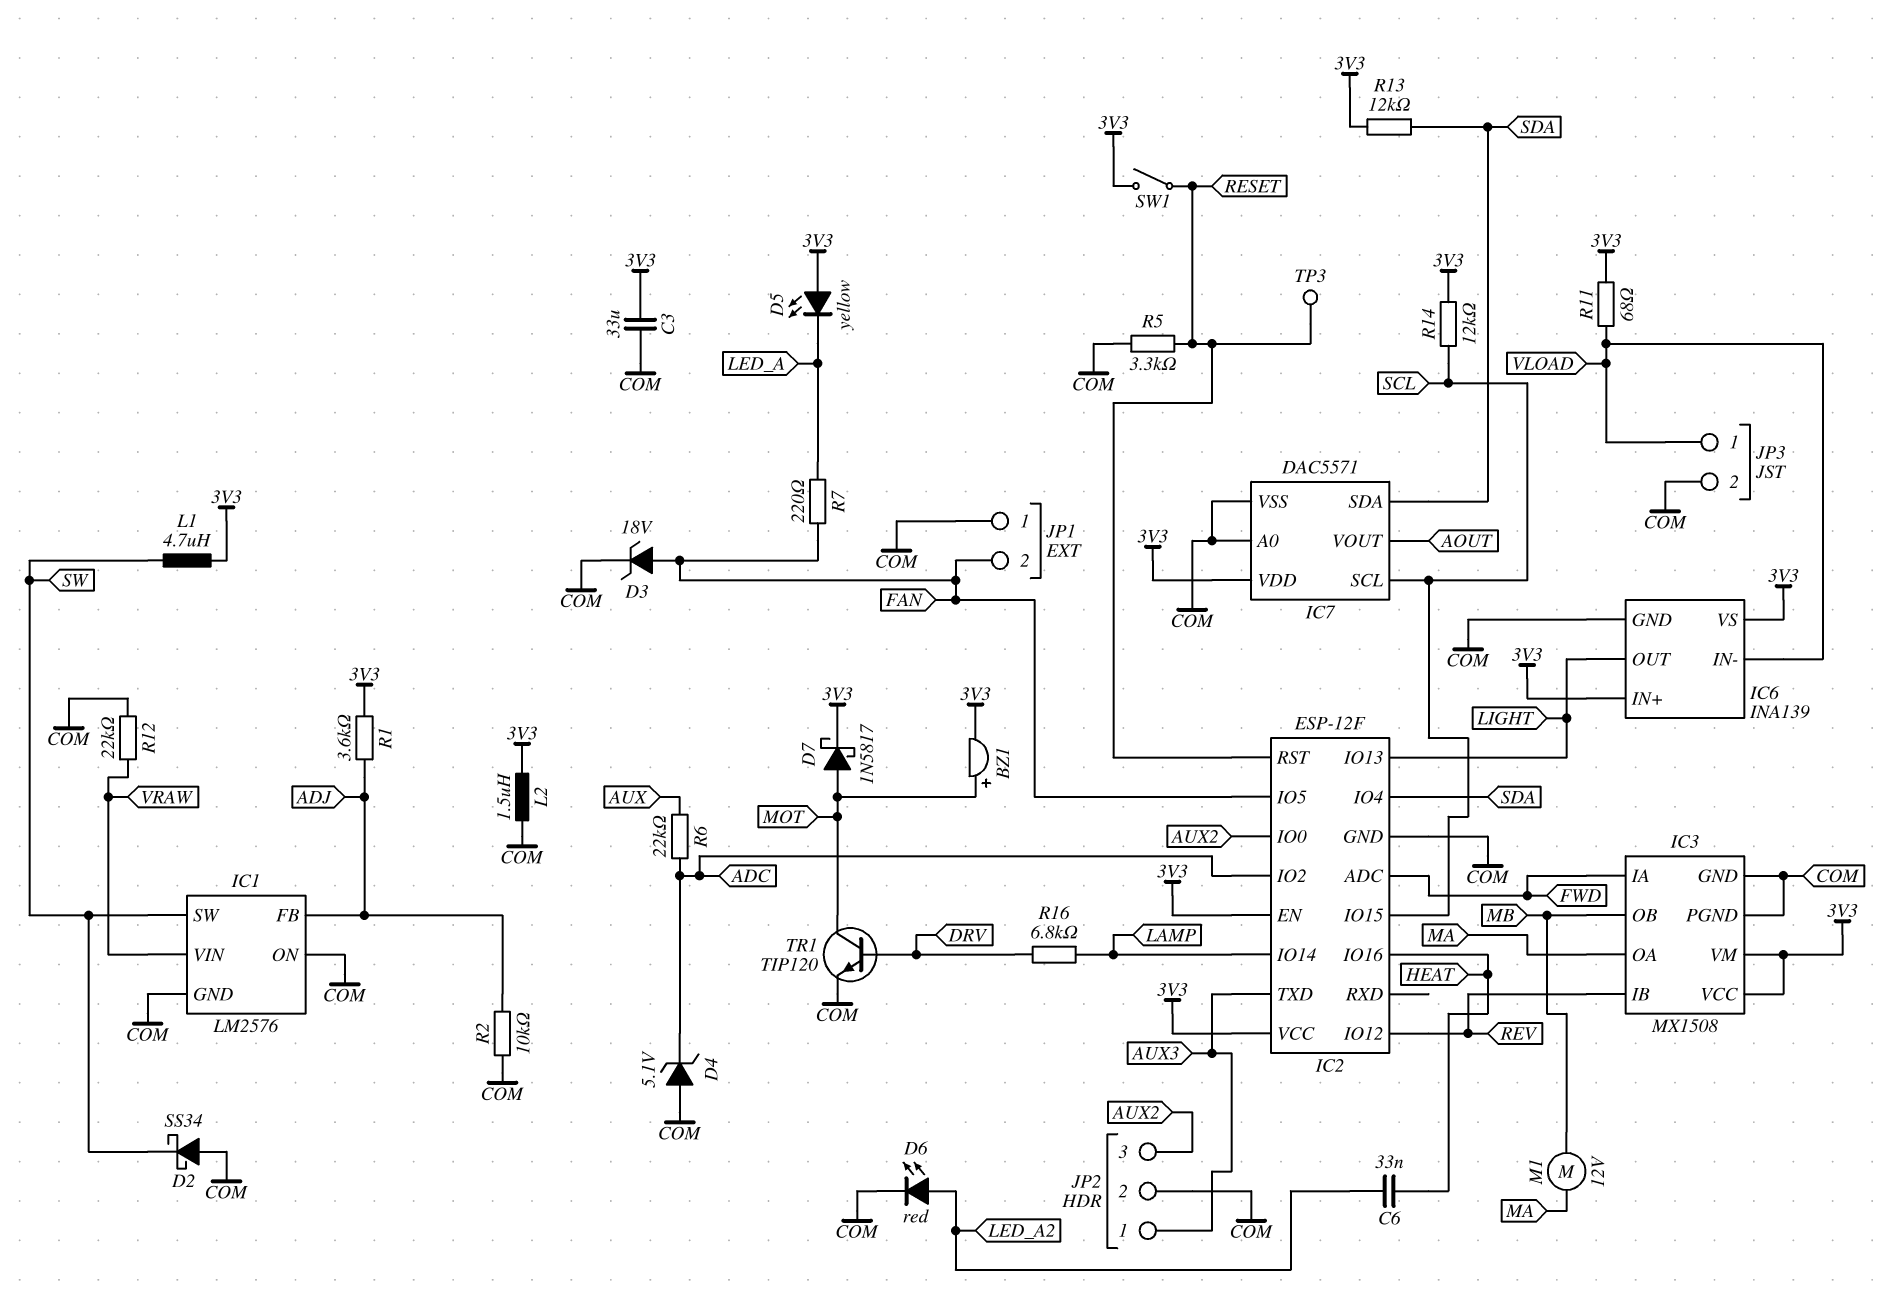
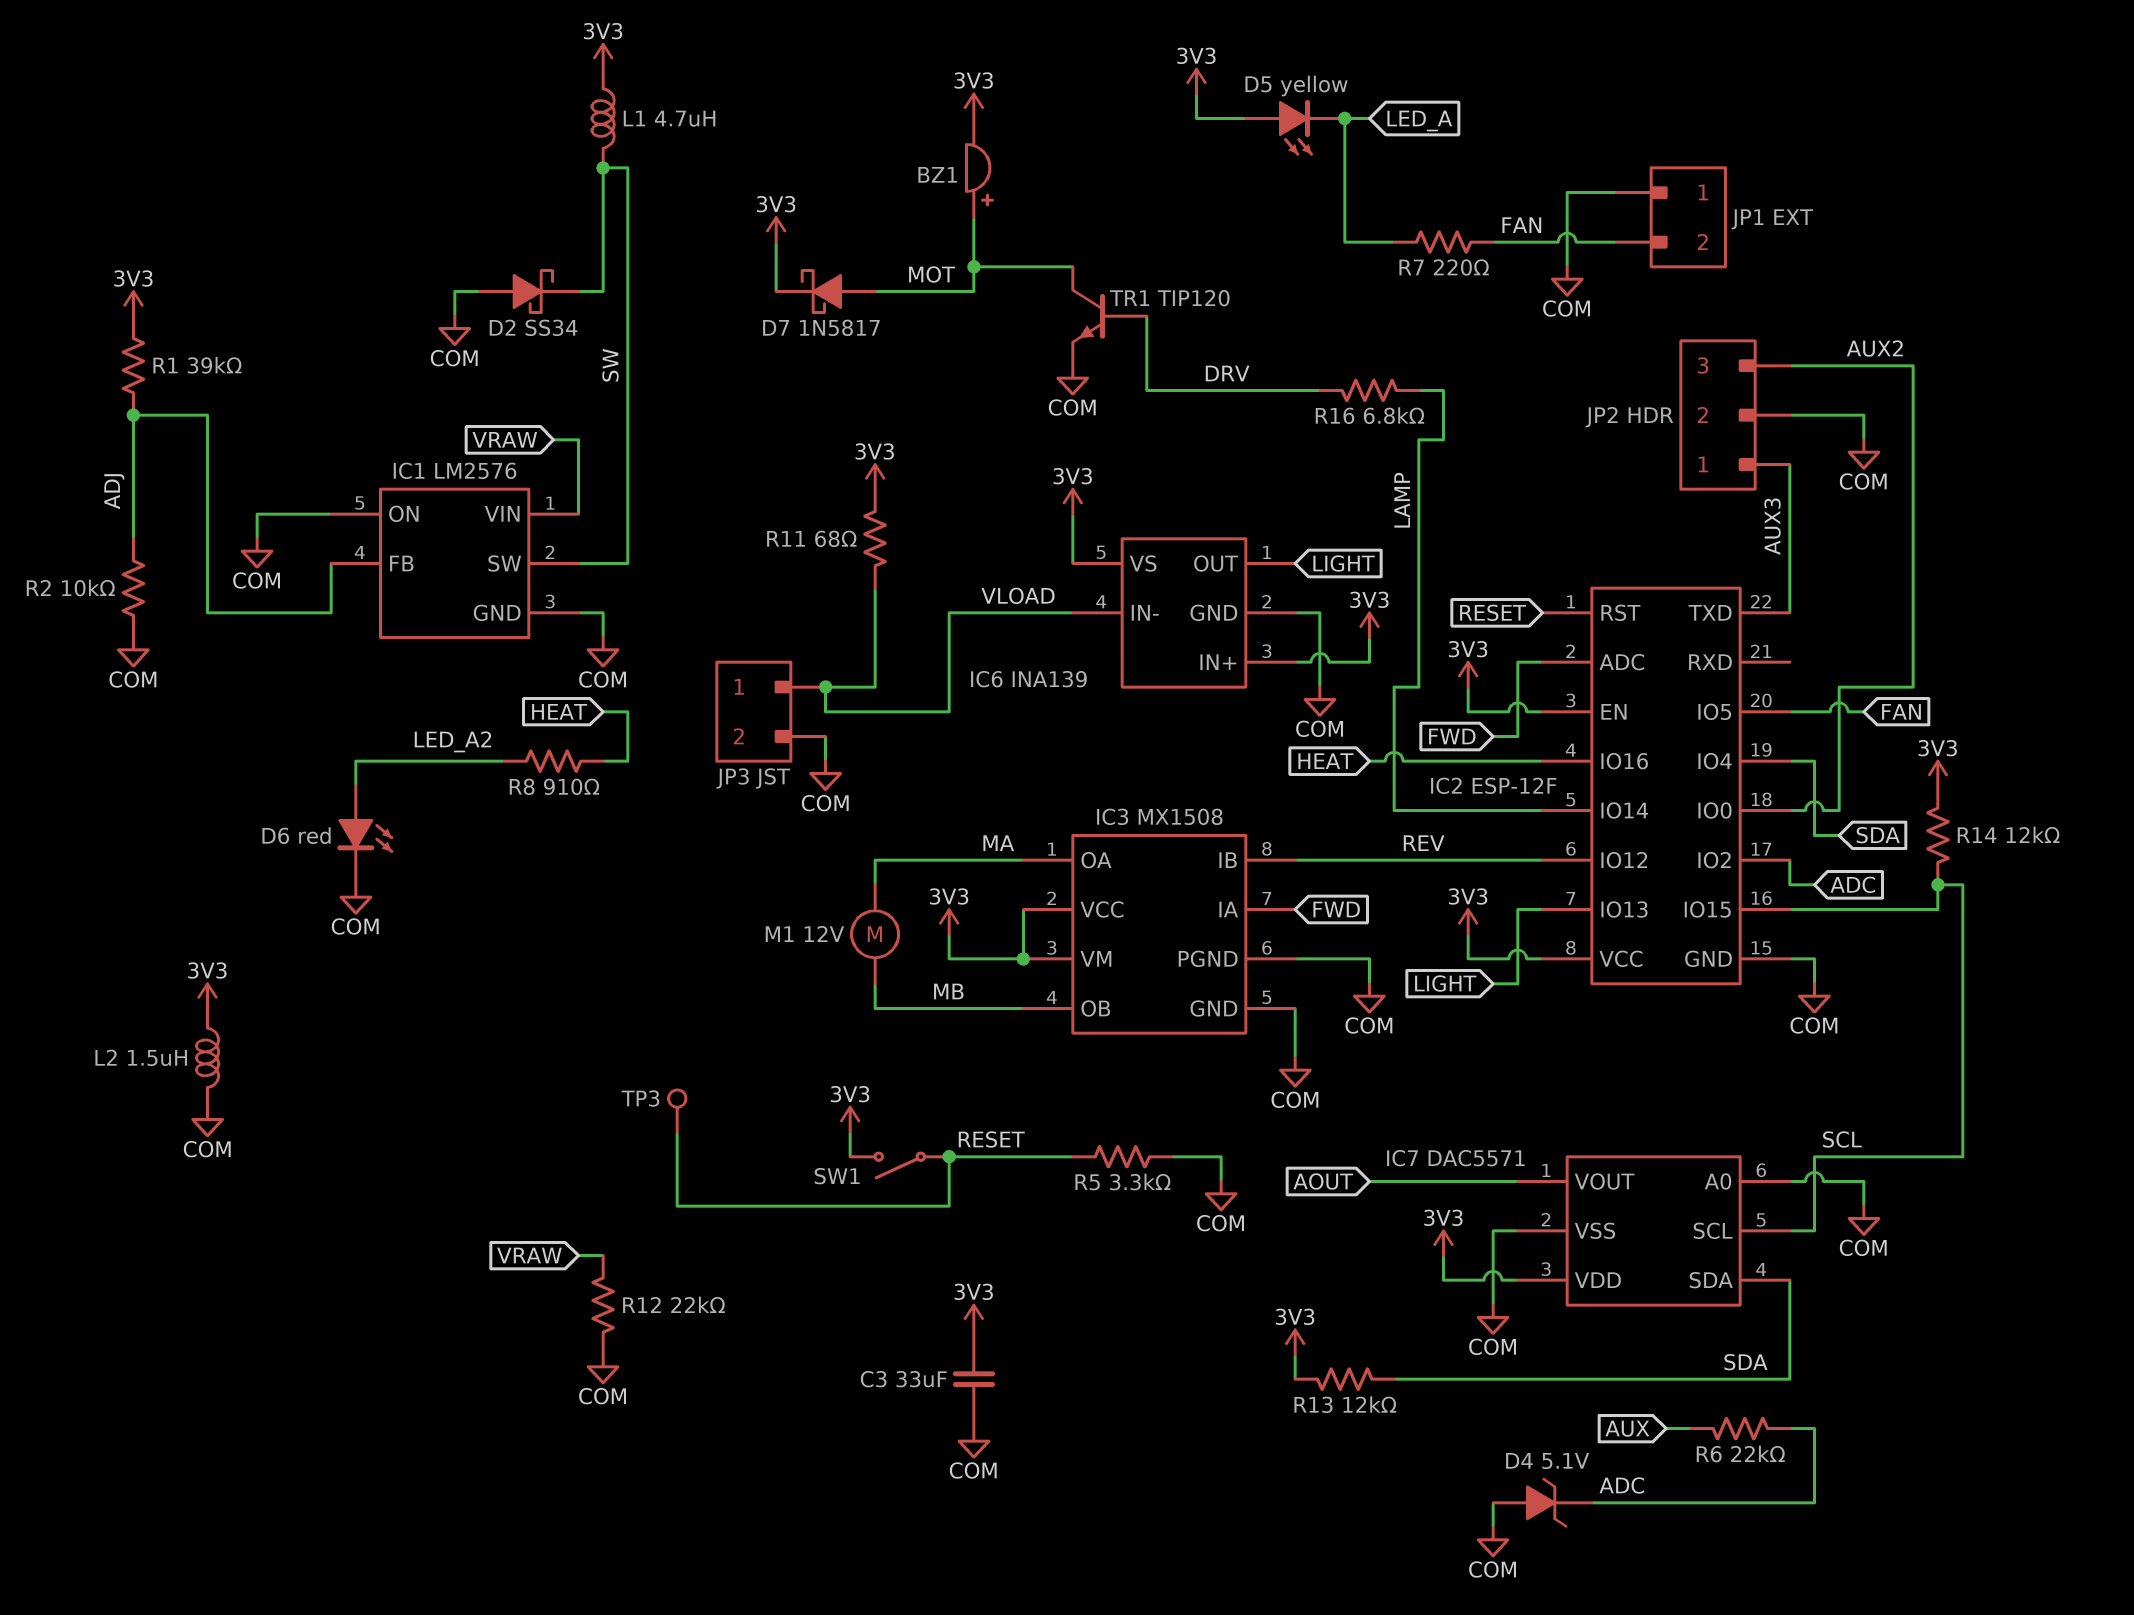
C6: 33nF (HEAT, LED_A2) -> none
D3: zener 18V (A FAN, K COM) -> none
R1: 3.6k (3V3, ADJ) -> 39k (3V3, ADJ)
R8: none -> 910 (HEAT, LED_A2)

